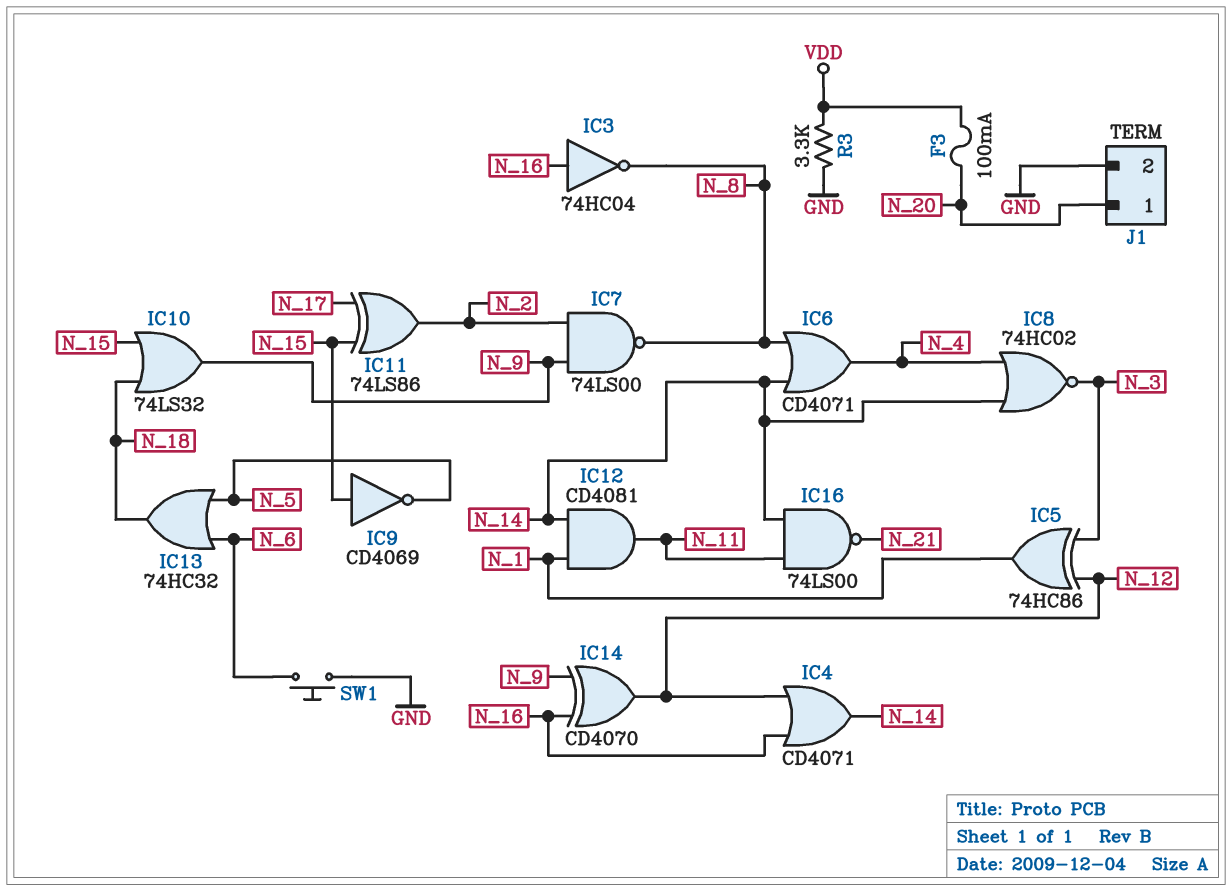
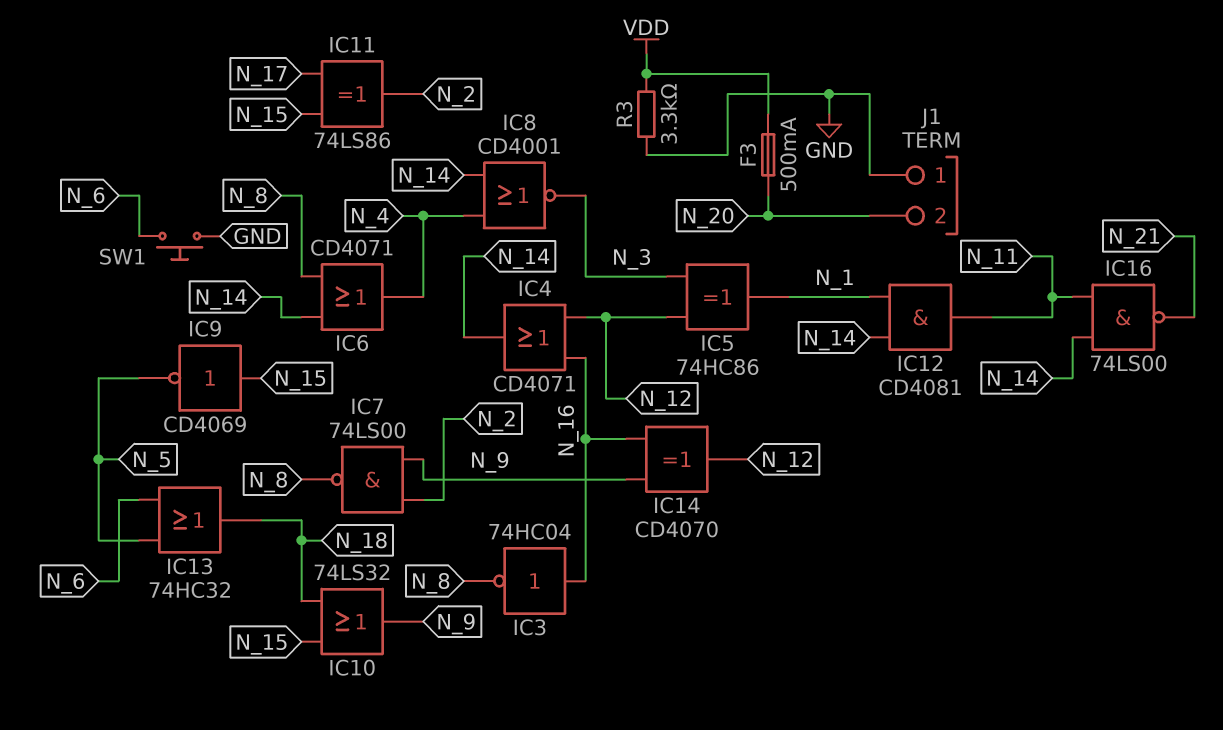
F3: 100mA (N_20, VDD) -> 500mA (N_20, VDD)
IC8: NOR 74HC02 (in N_4, in N_14, out N_3) -> NOR CD4001 (in N_4, in N_14, out N_3)
J1 pin 1: N_20 -> GND
J1 pin 2: GND -> N_20

